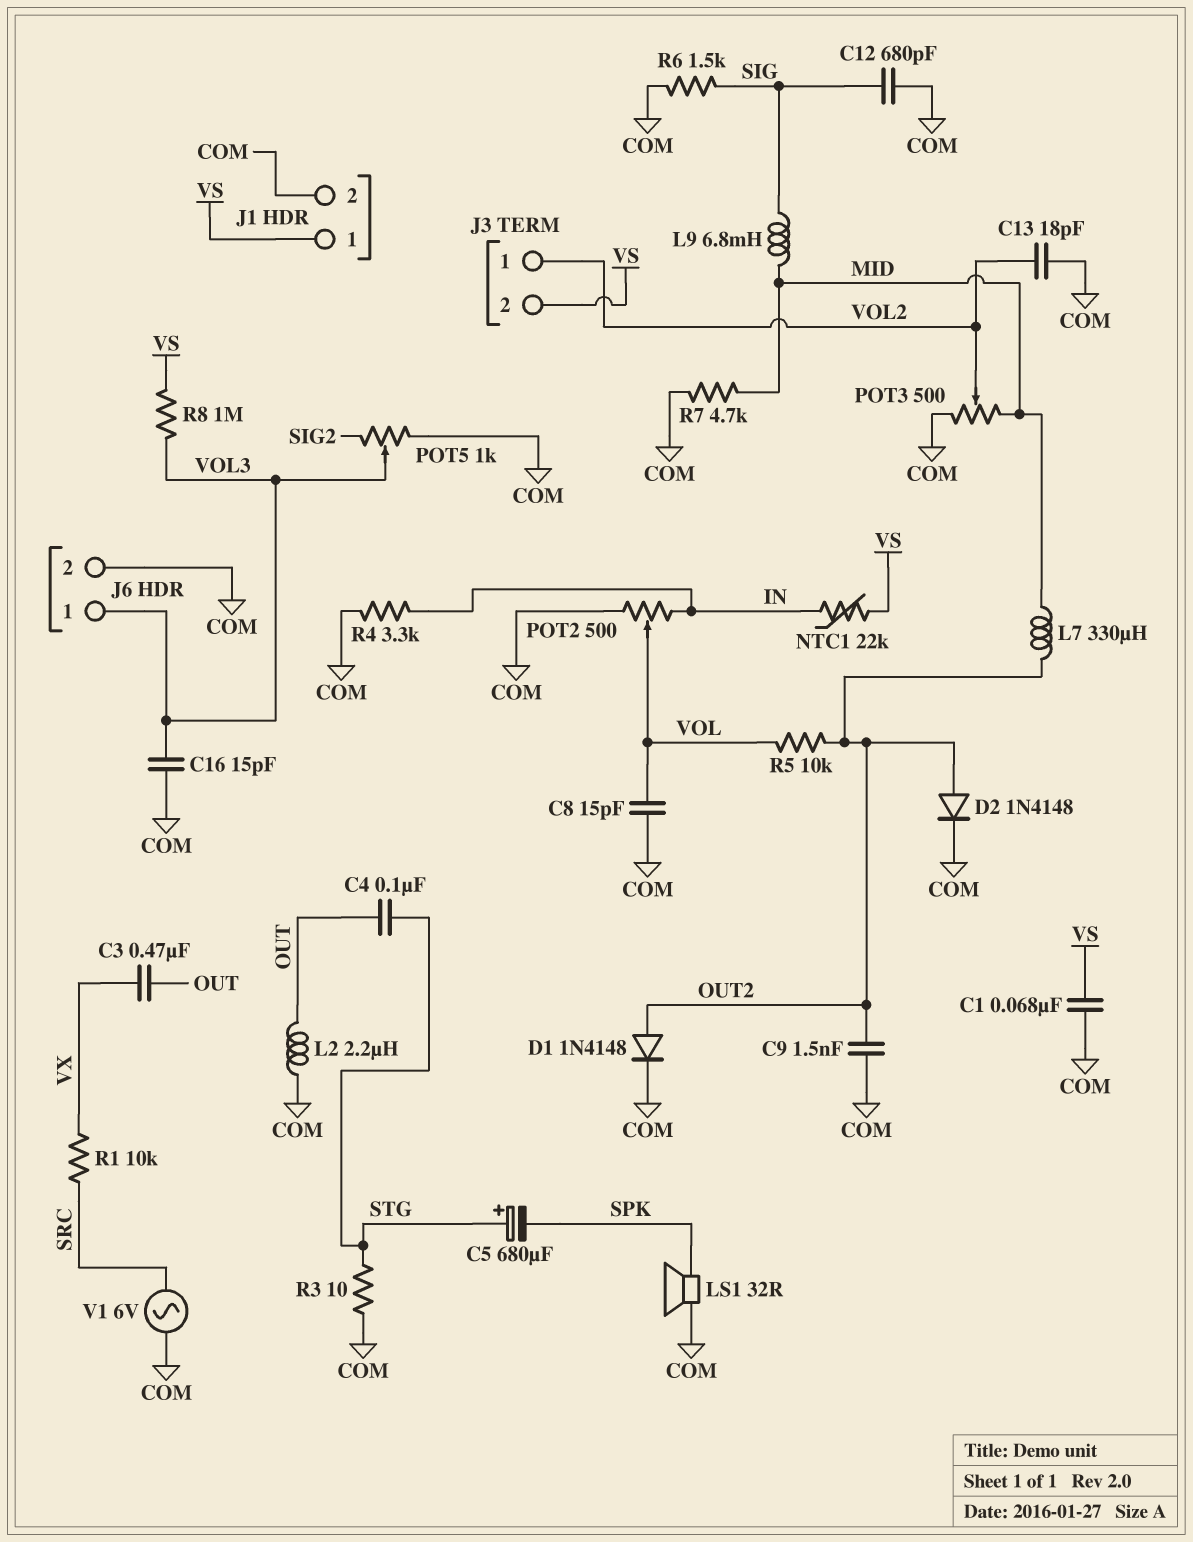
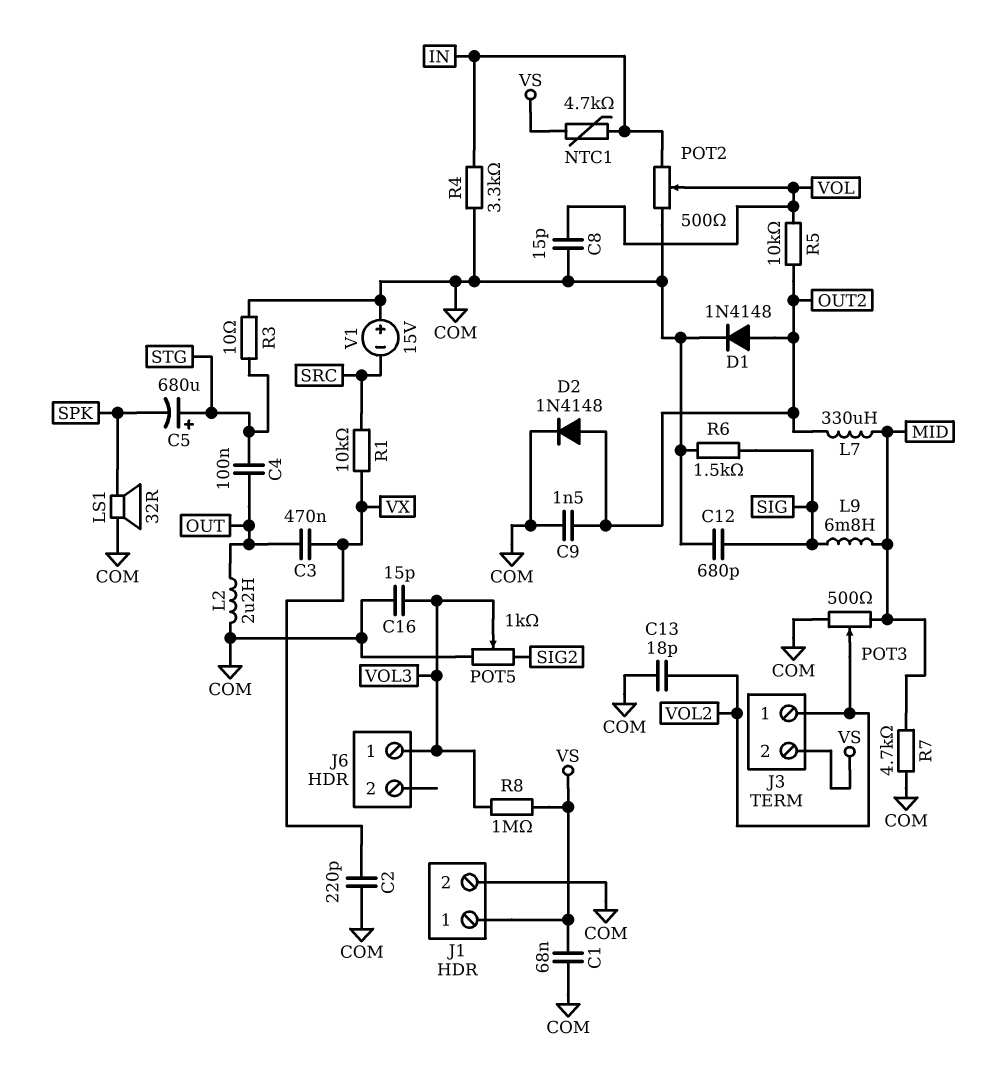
C2: none -> 220pF (COM, VX)
J6 pin 2: COM -> none
NTC1: 22k (IN, VS) -> 4.7k (IN, VS)
V1: AC 6V (COM, SRC) -> 15V (plus COM, minus SRC)

